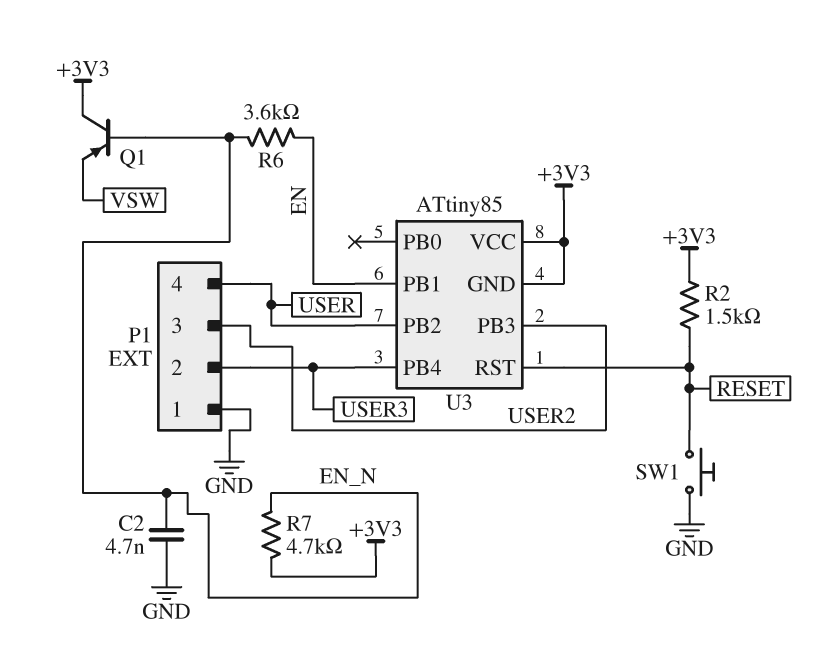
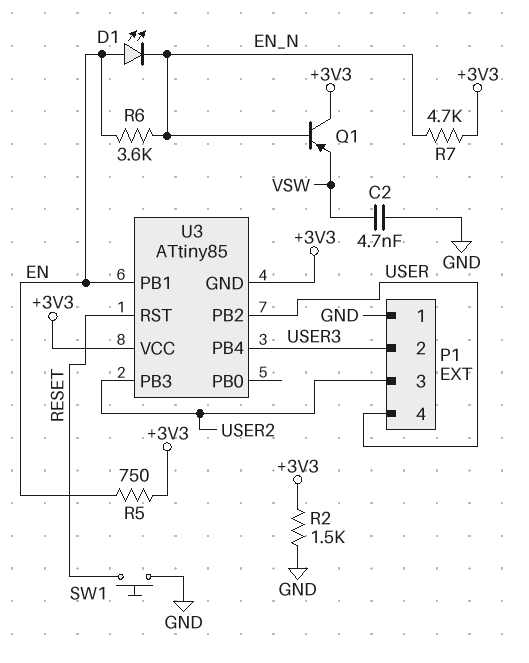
C2: 4.7nF (EN_N, GND) -> 4.7nF (GND, VSW)
D1: none -> LED (A EN, K EN_N)
R2: 1.5k (+3V3, RESET) -> 1.5k (+3V3, GND)
R5: none -> 750 (+3V3, EN)

